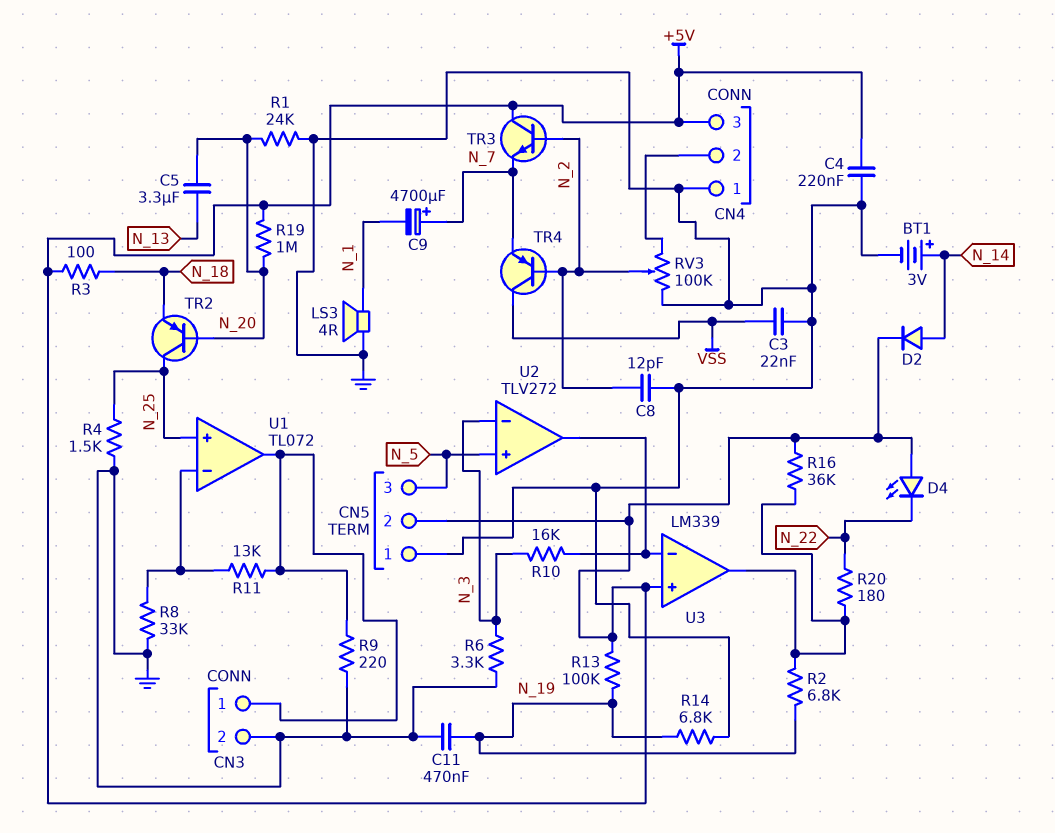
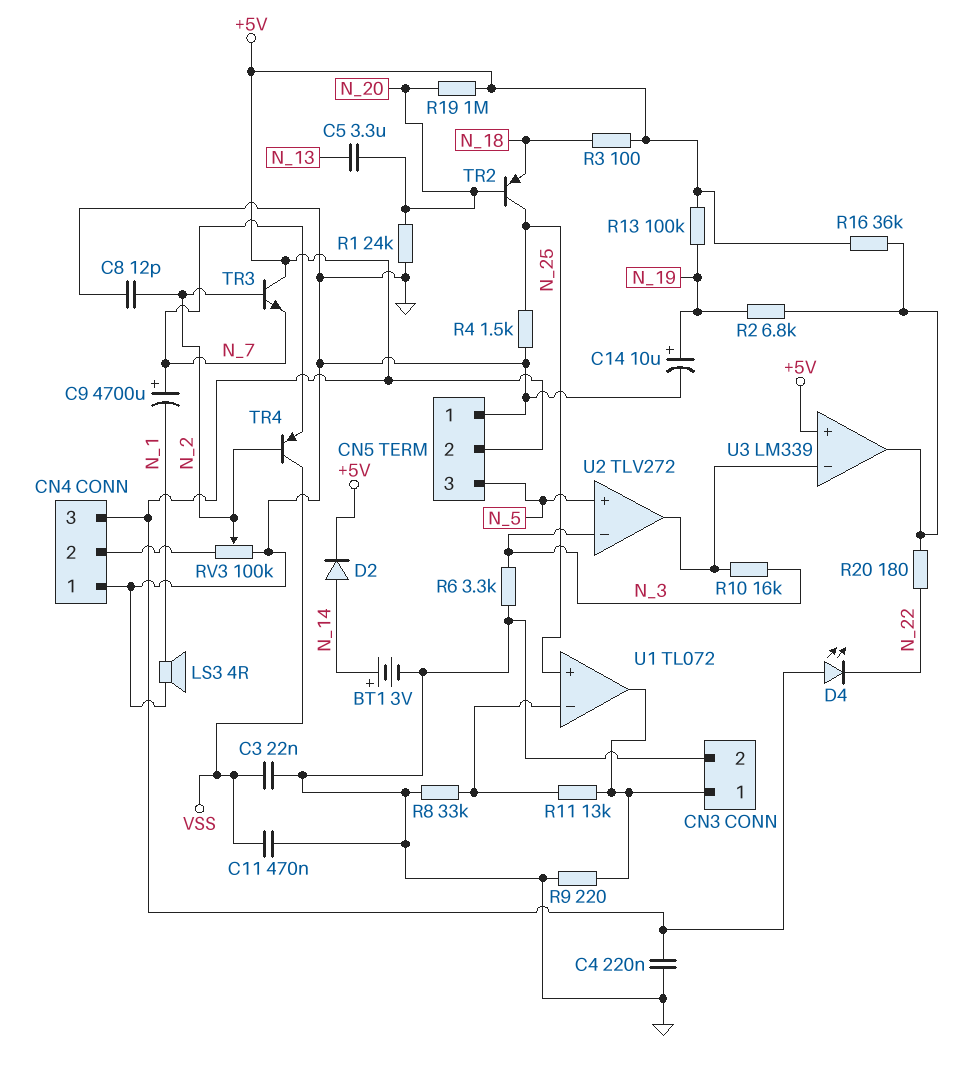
C11: 470nF (GND, N_19) -> 470nF (GND, VSS)
C14: none -> 10uF (plus N_19, minus GND)
R14: 6.8k (GND, N_19) -> none

